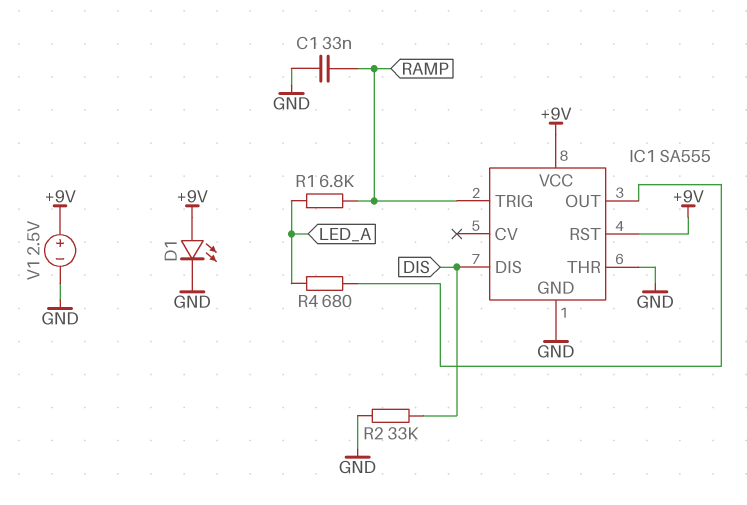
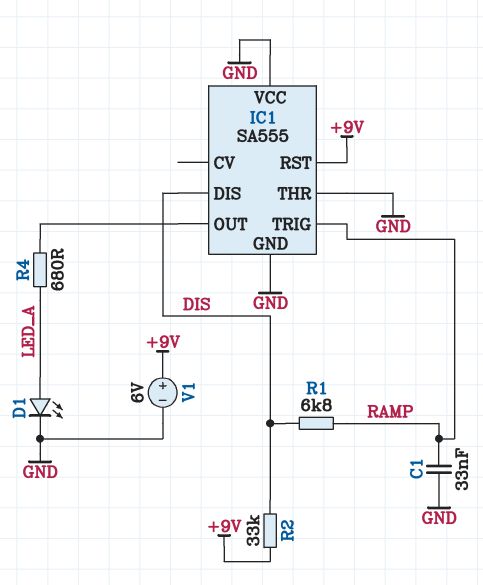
D1: LED (A +9V, K GND) -> LED (A LED_A, K GND)
IC1 pin VCC: +9V -> GND
R1: 6.8k (LED_A, RAMP) -> 6.8k (DIS, RAMP)
R2: 33k (DIS, GND) -> 33k (+9V, DIS)
V1: 2.5V (plus +9V, minus GND) -> 6V (plus +9V, minus GND)

